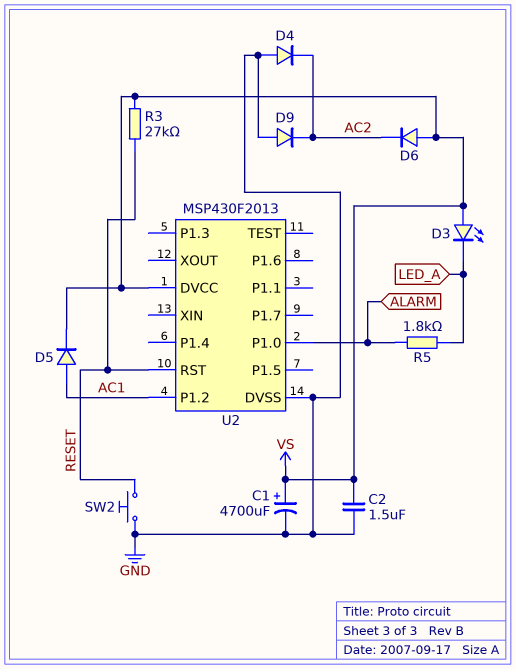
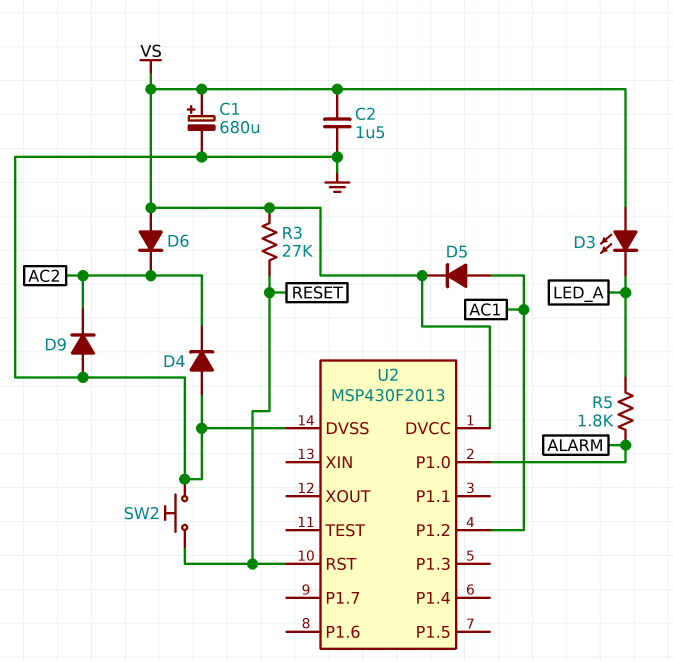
C1: 4700uF (plus VS, minus GND) -> 680uF (plus VS, minus GND)

